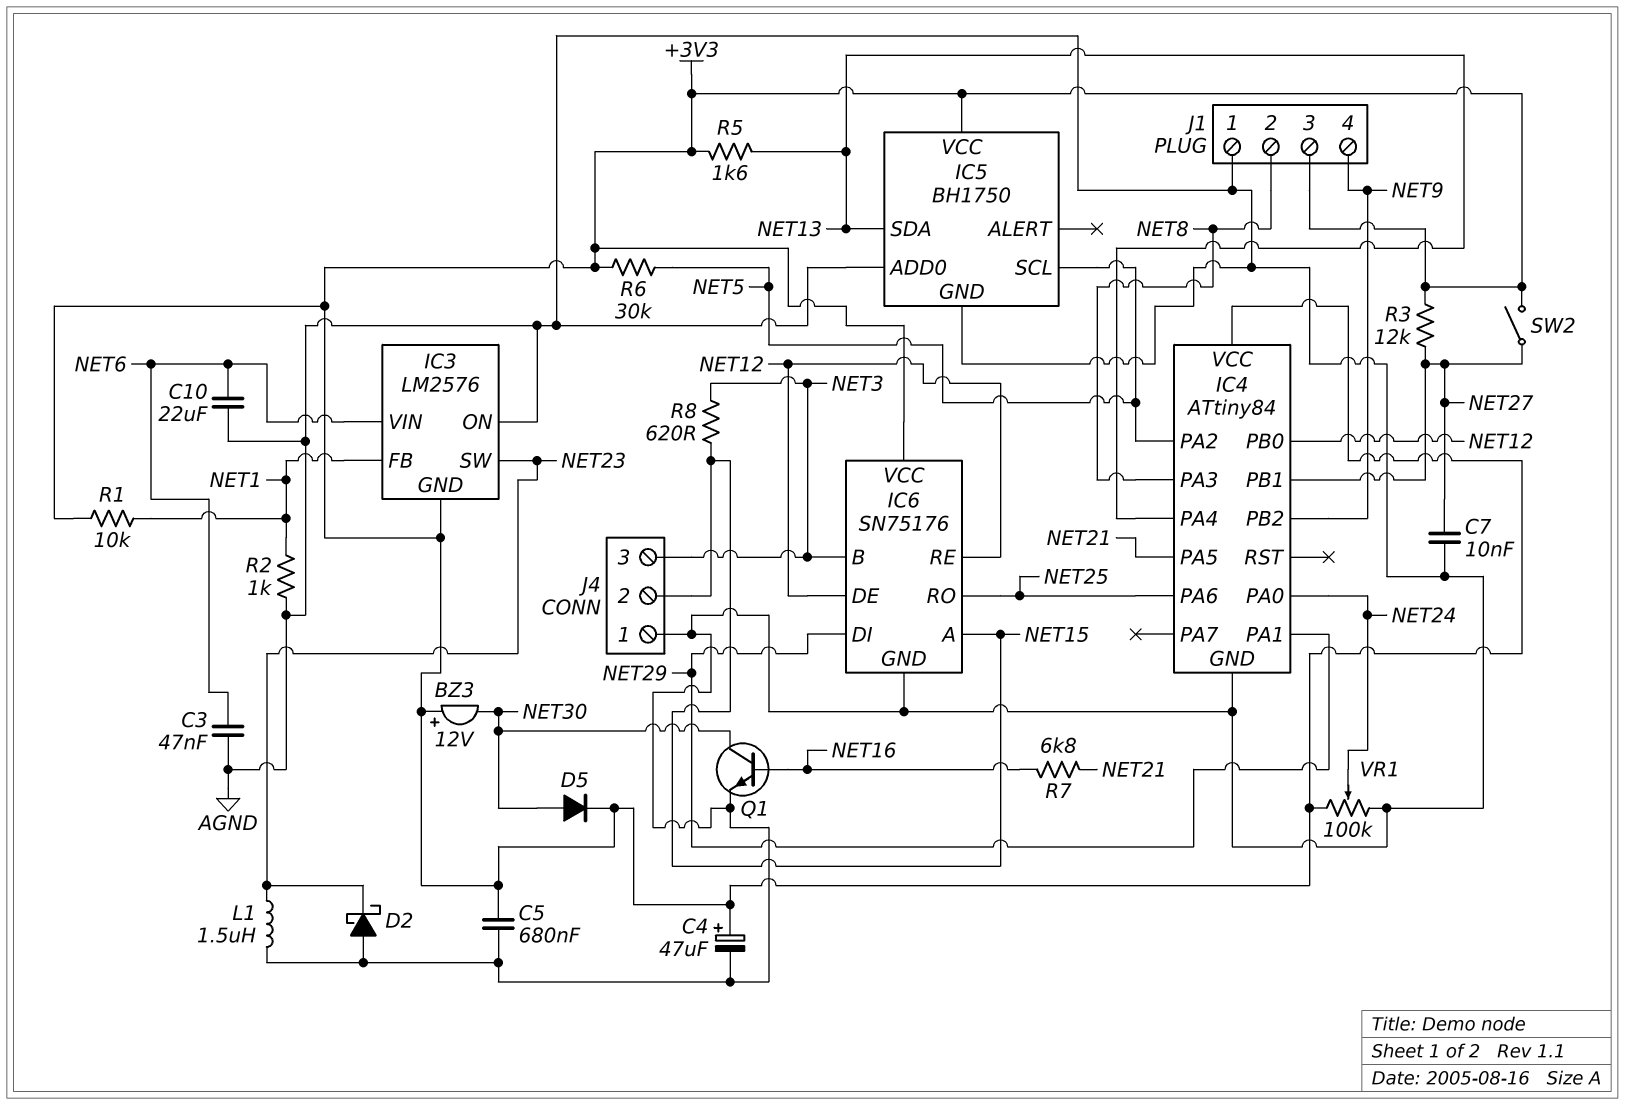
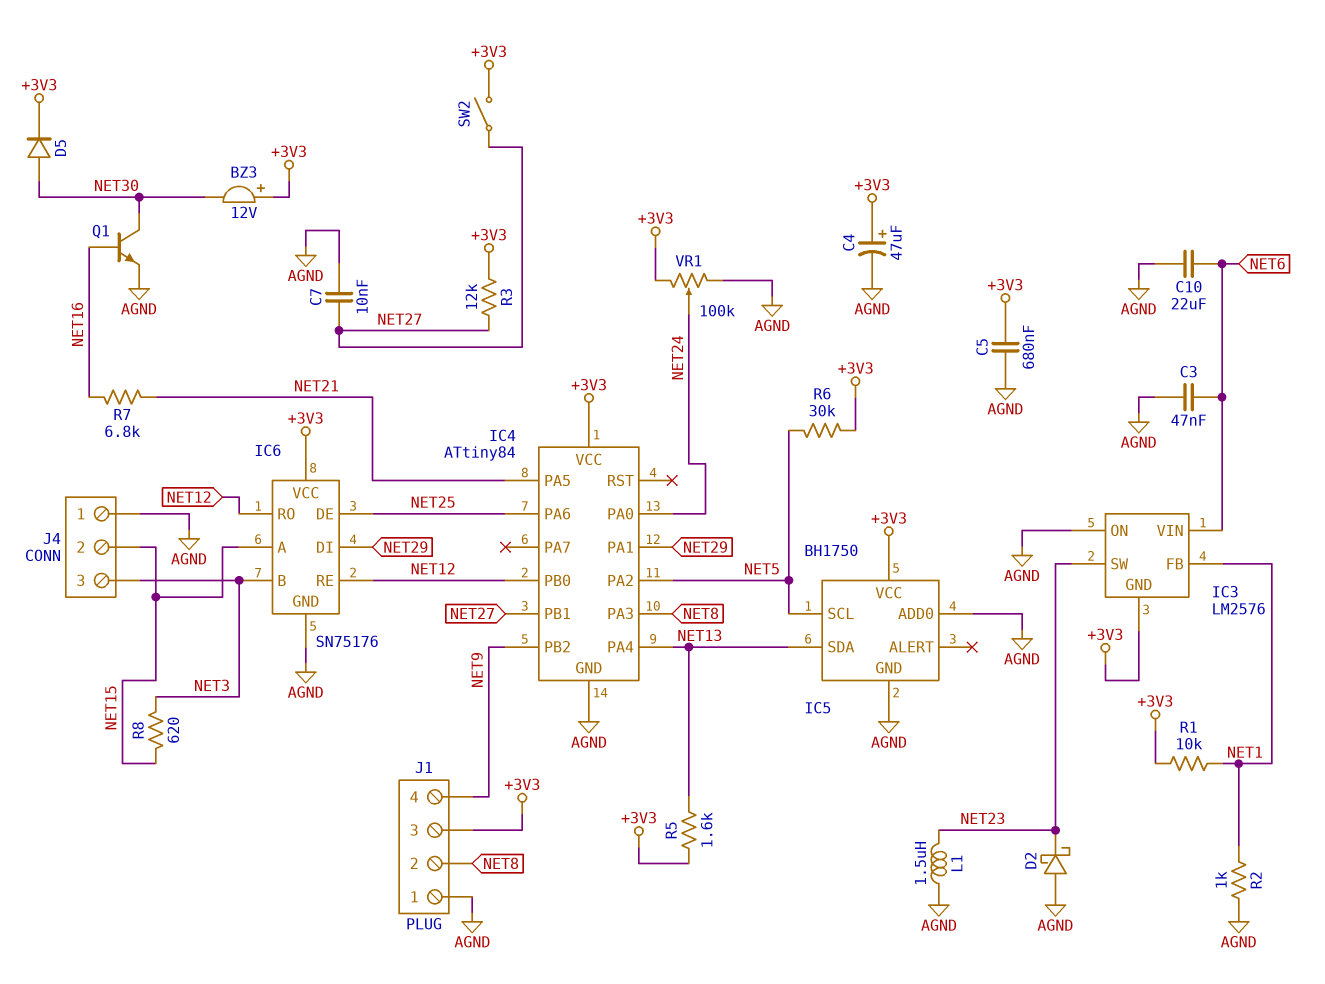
IC6 pin DE: NET12 -> NET25
IC6 pin RO: NET25 -> NET12

